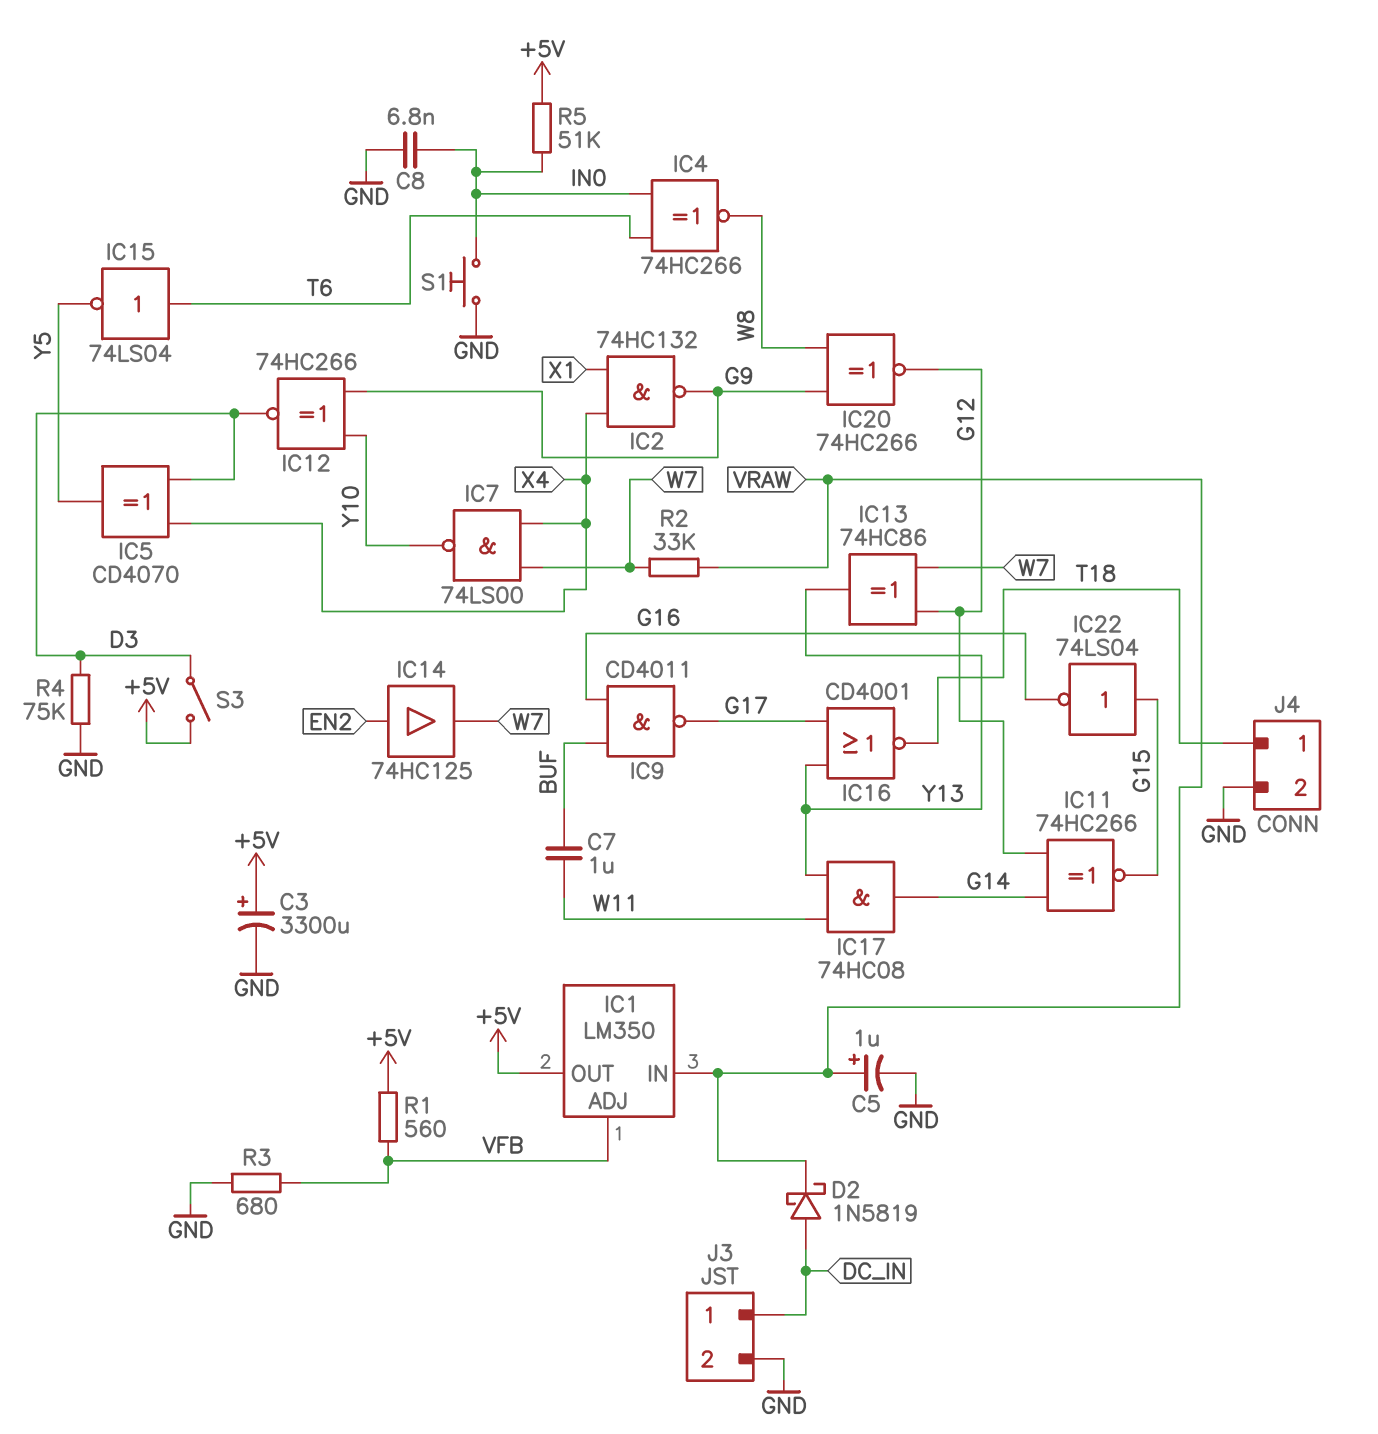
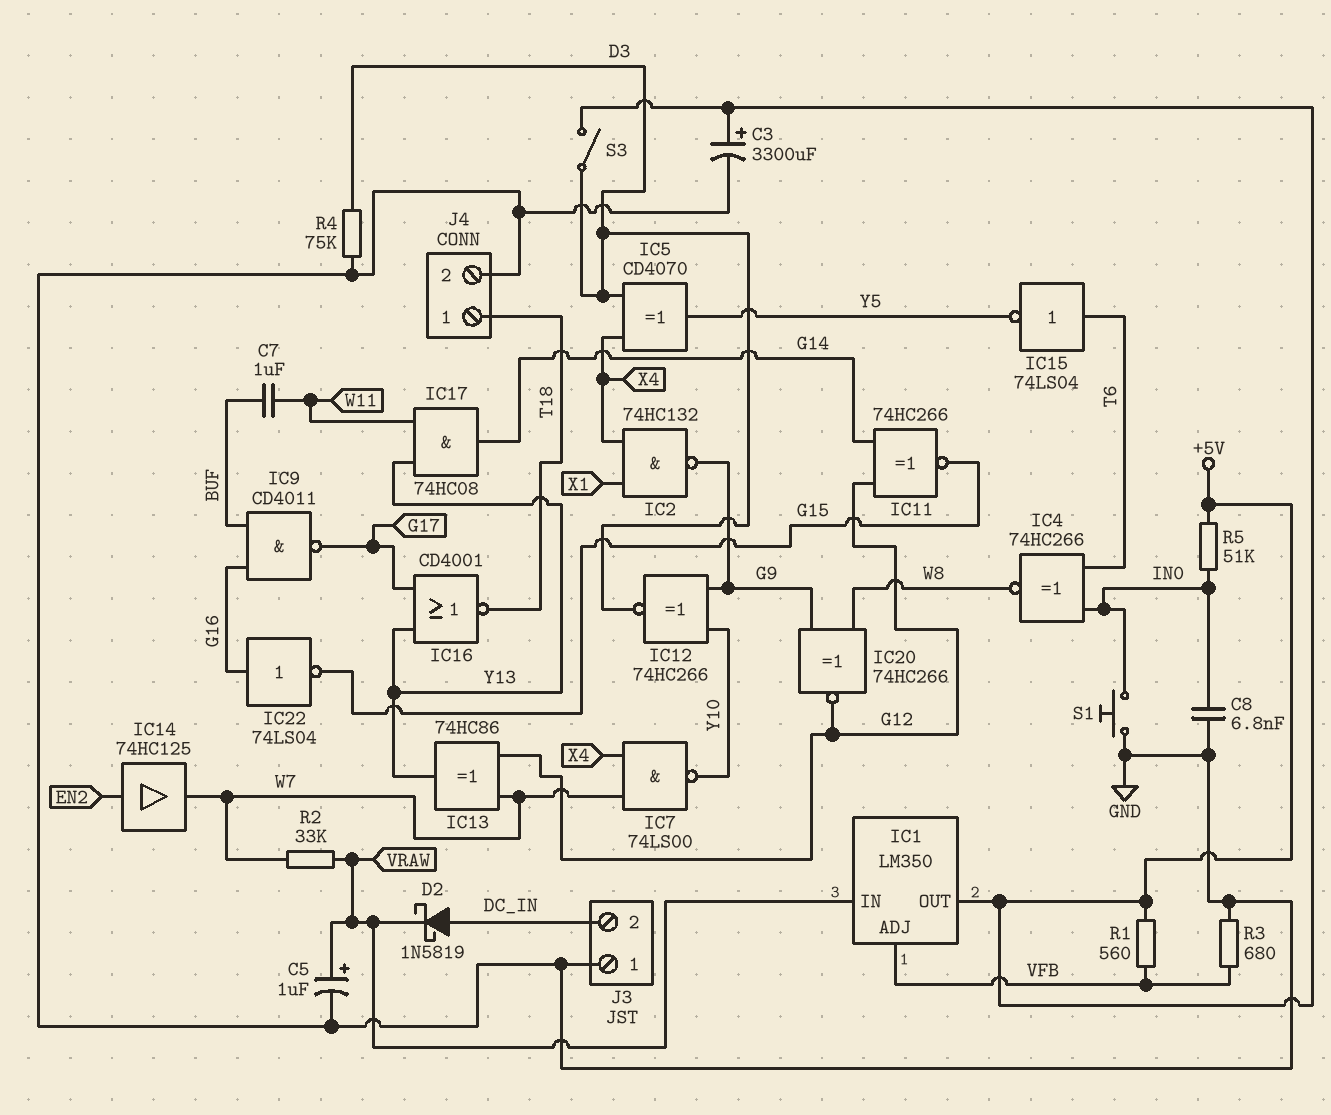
IC22: NOT 74LS04 (in G15, out G16) -> NOT 74LS04 (in G16, out G15)
J3 pin 1: DC_IN -> GND
J3 pin 2: GND -> DC_IN

